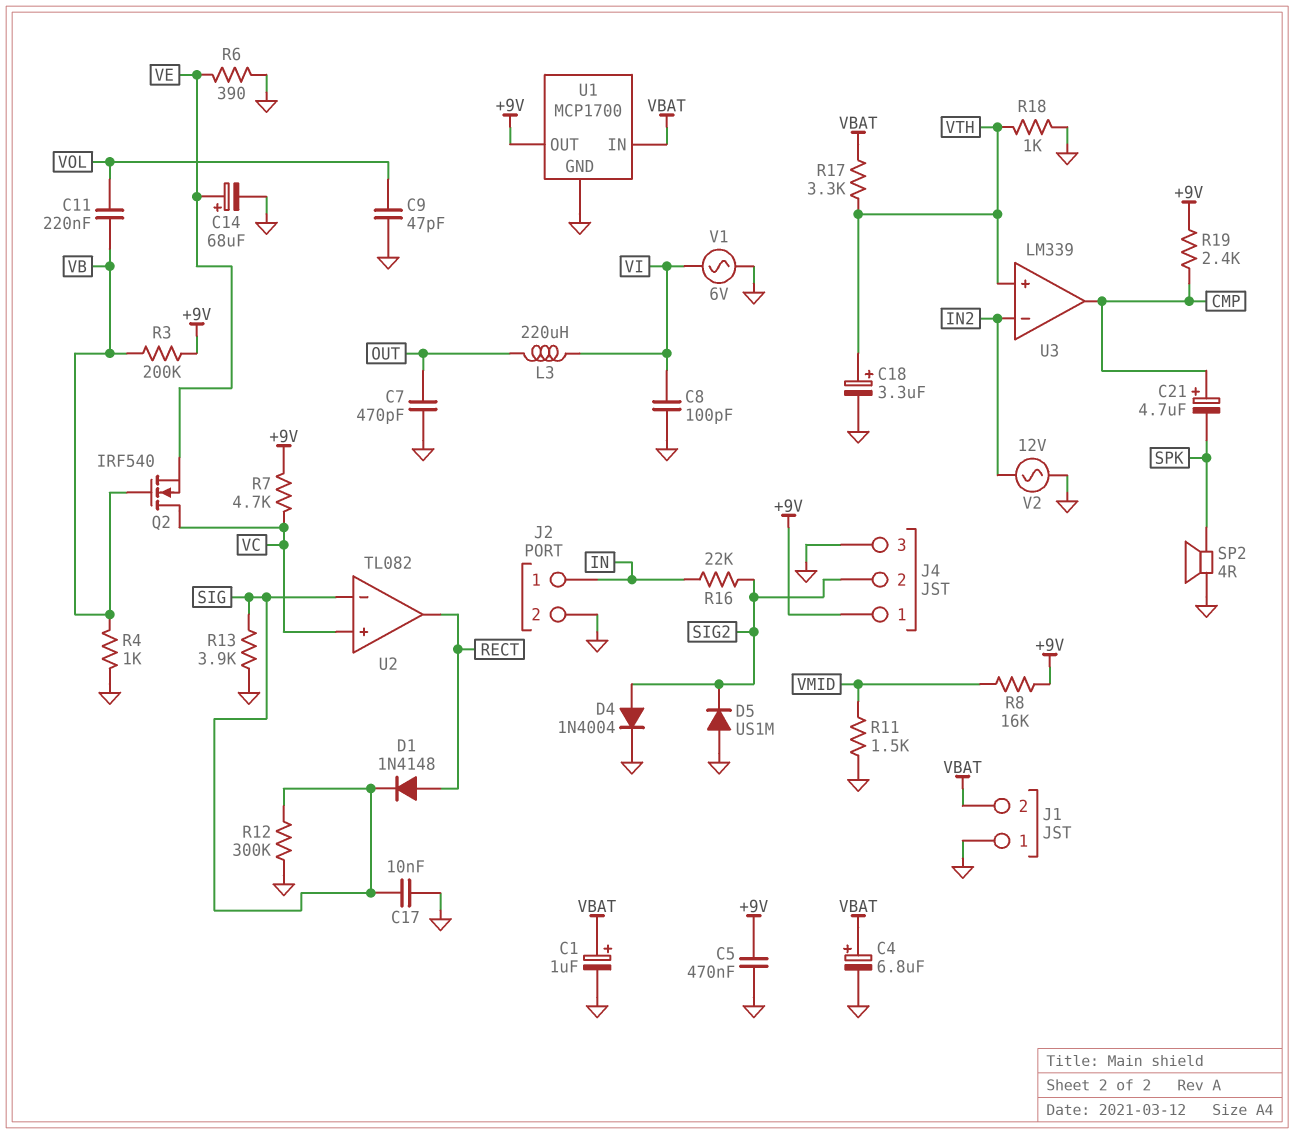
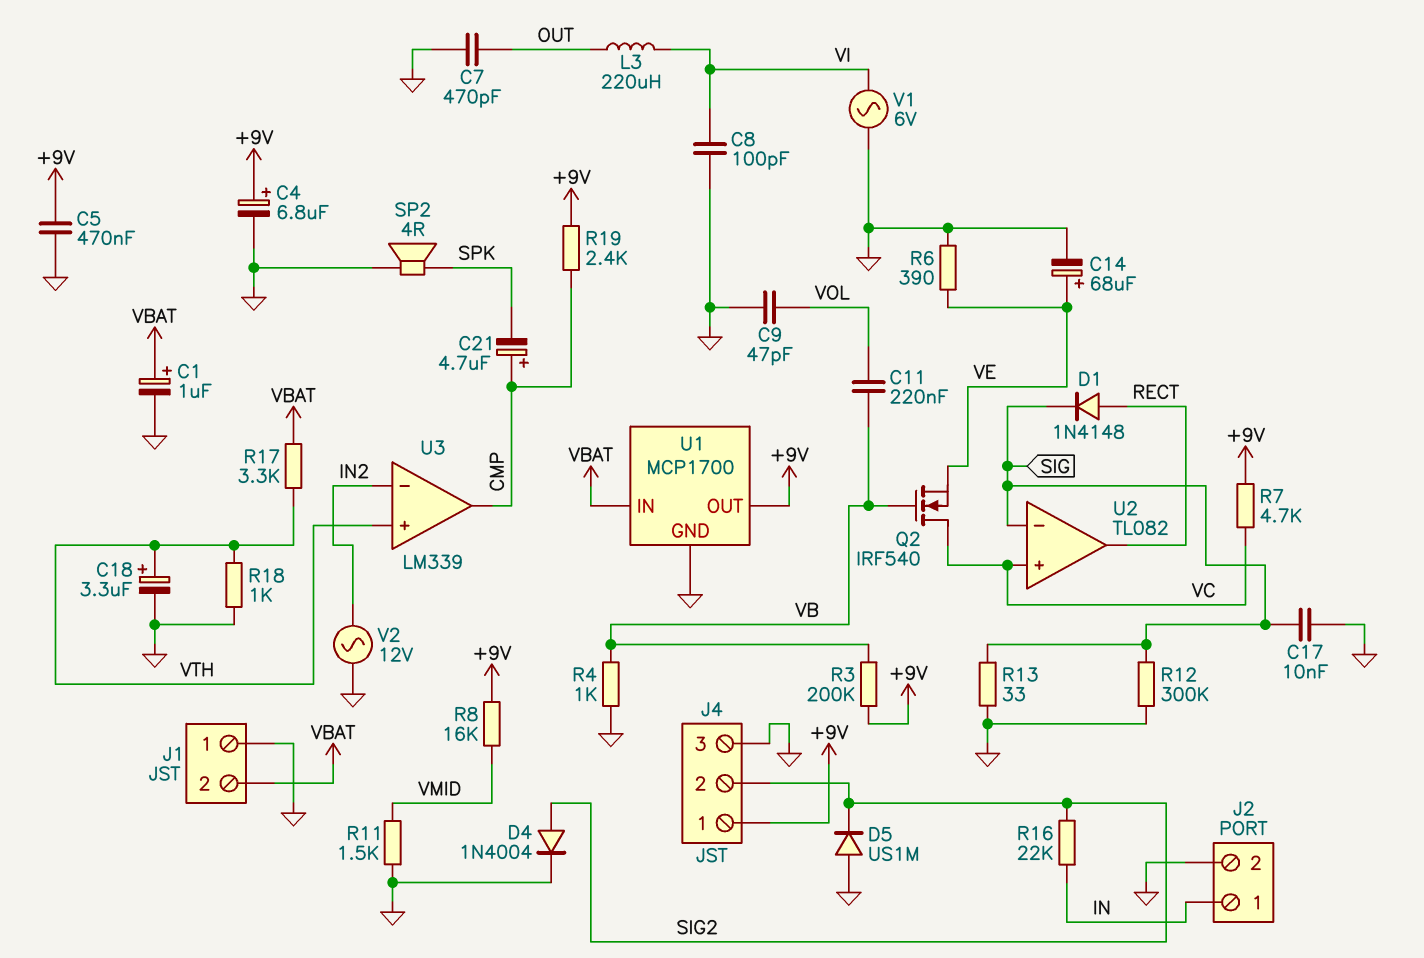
C4: 6.8uF (plus VBAT, minus GND) -> 6.8uF (plus +9V, minus GND)
R13: 3.9k (GND, SIG) -> 33 (GND, SIG)

